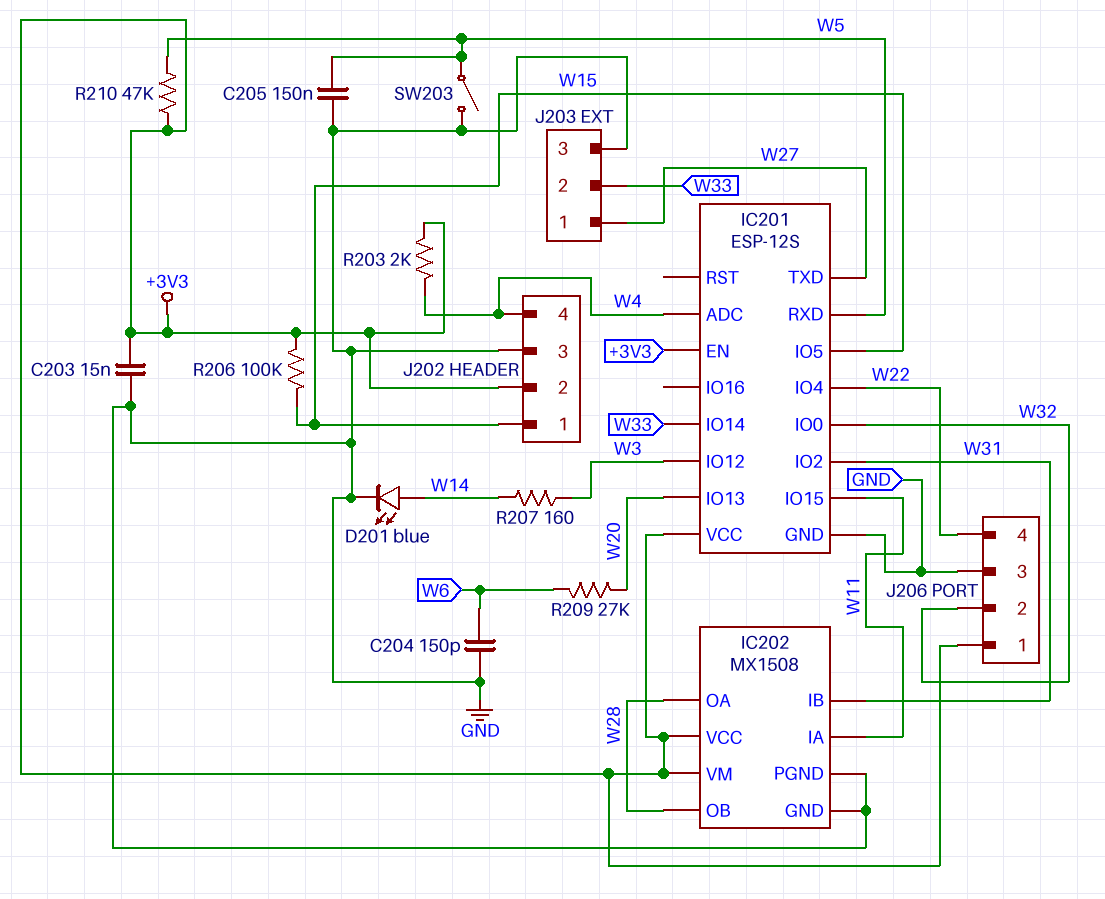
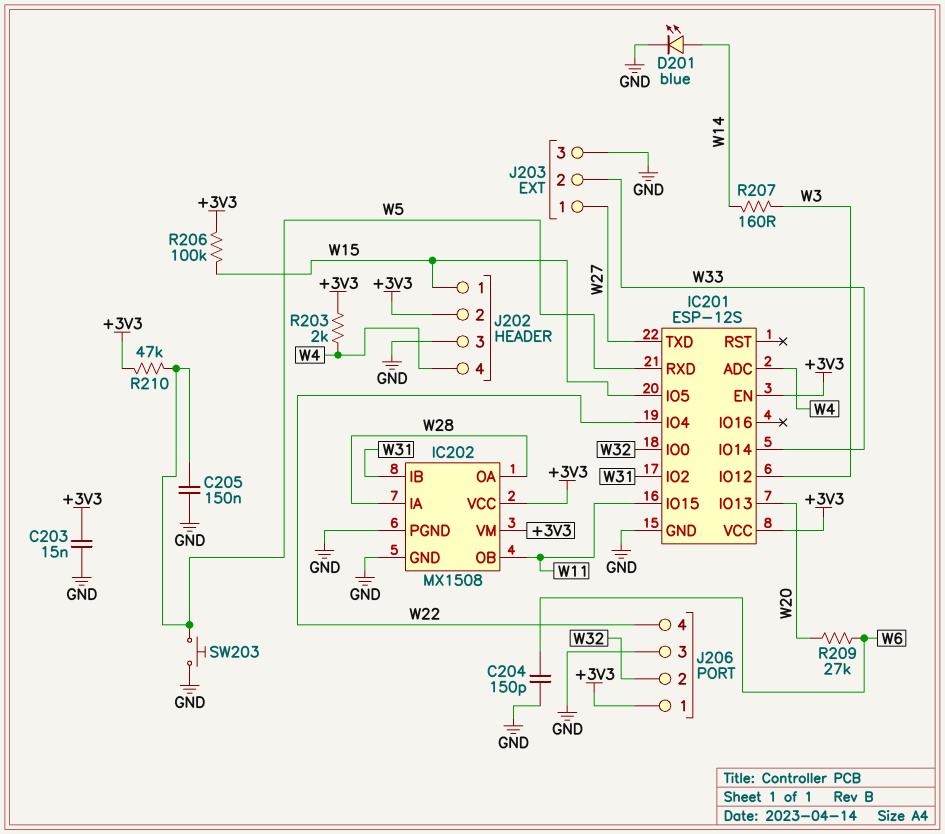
IC202 pin IA: W11 -> W28
IC202 pin OB: W28 -> W11
SW203: switch (GND, W5) -> button (GND, W5)

